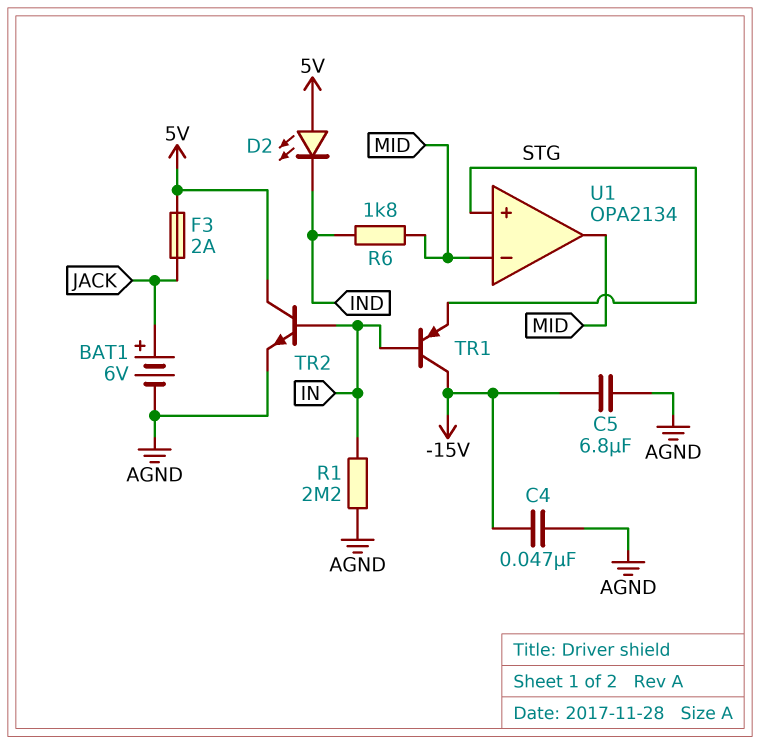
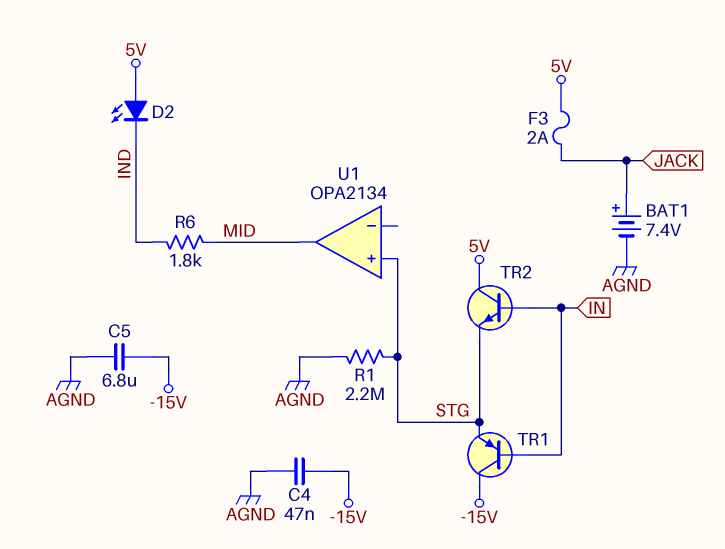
BAT1: 6V (plus JACK, minus AGND) -> 7.4V (plus JACK, minus AGND)
R1: 2.2M (AGND, IN) -> 2.2M (AGND, STG)
TR2: NPN (B IN, C 5V, E AGND) -> NPN (B IN, C 5V, E STG)
U1 pin in-: MID -> none

